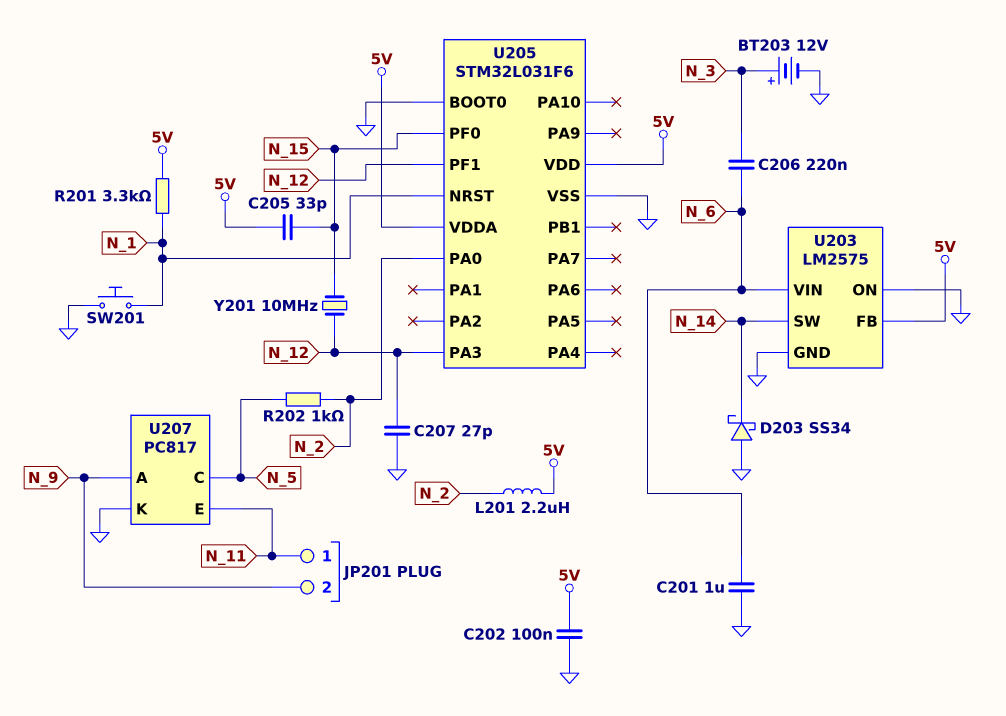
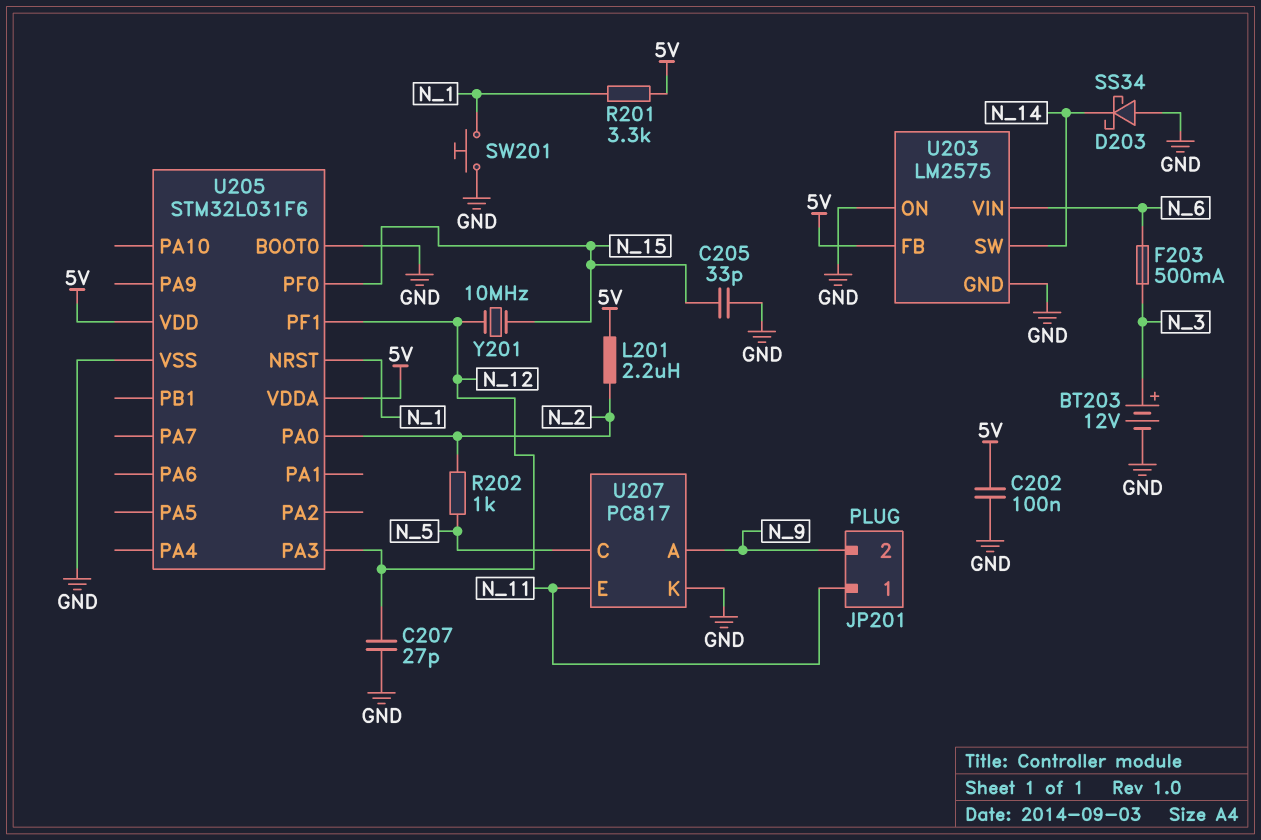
C201: 1uF (GND, N_6) -> none
C205: 33pF (5V, N_15) -> 33pF (GND, N_15)
C206: 220nF (N_3, N_6) -> none
F203: none -> 500mA (N_3, N_6)

